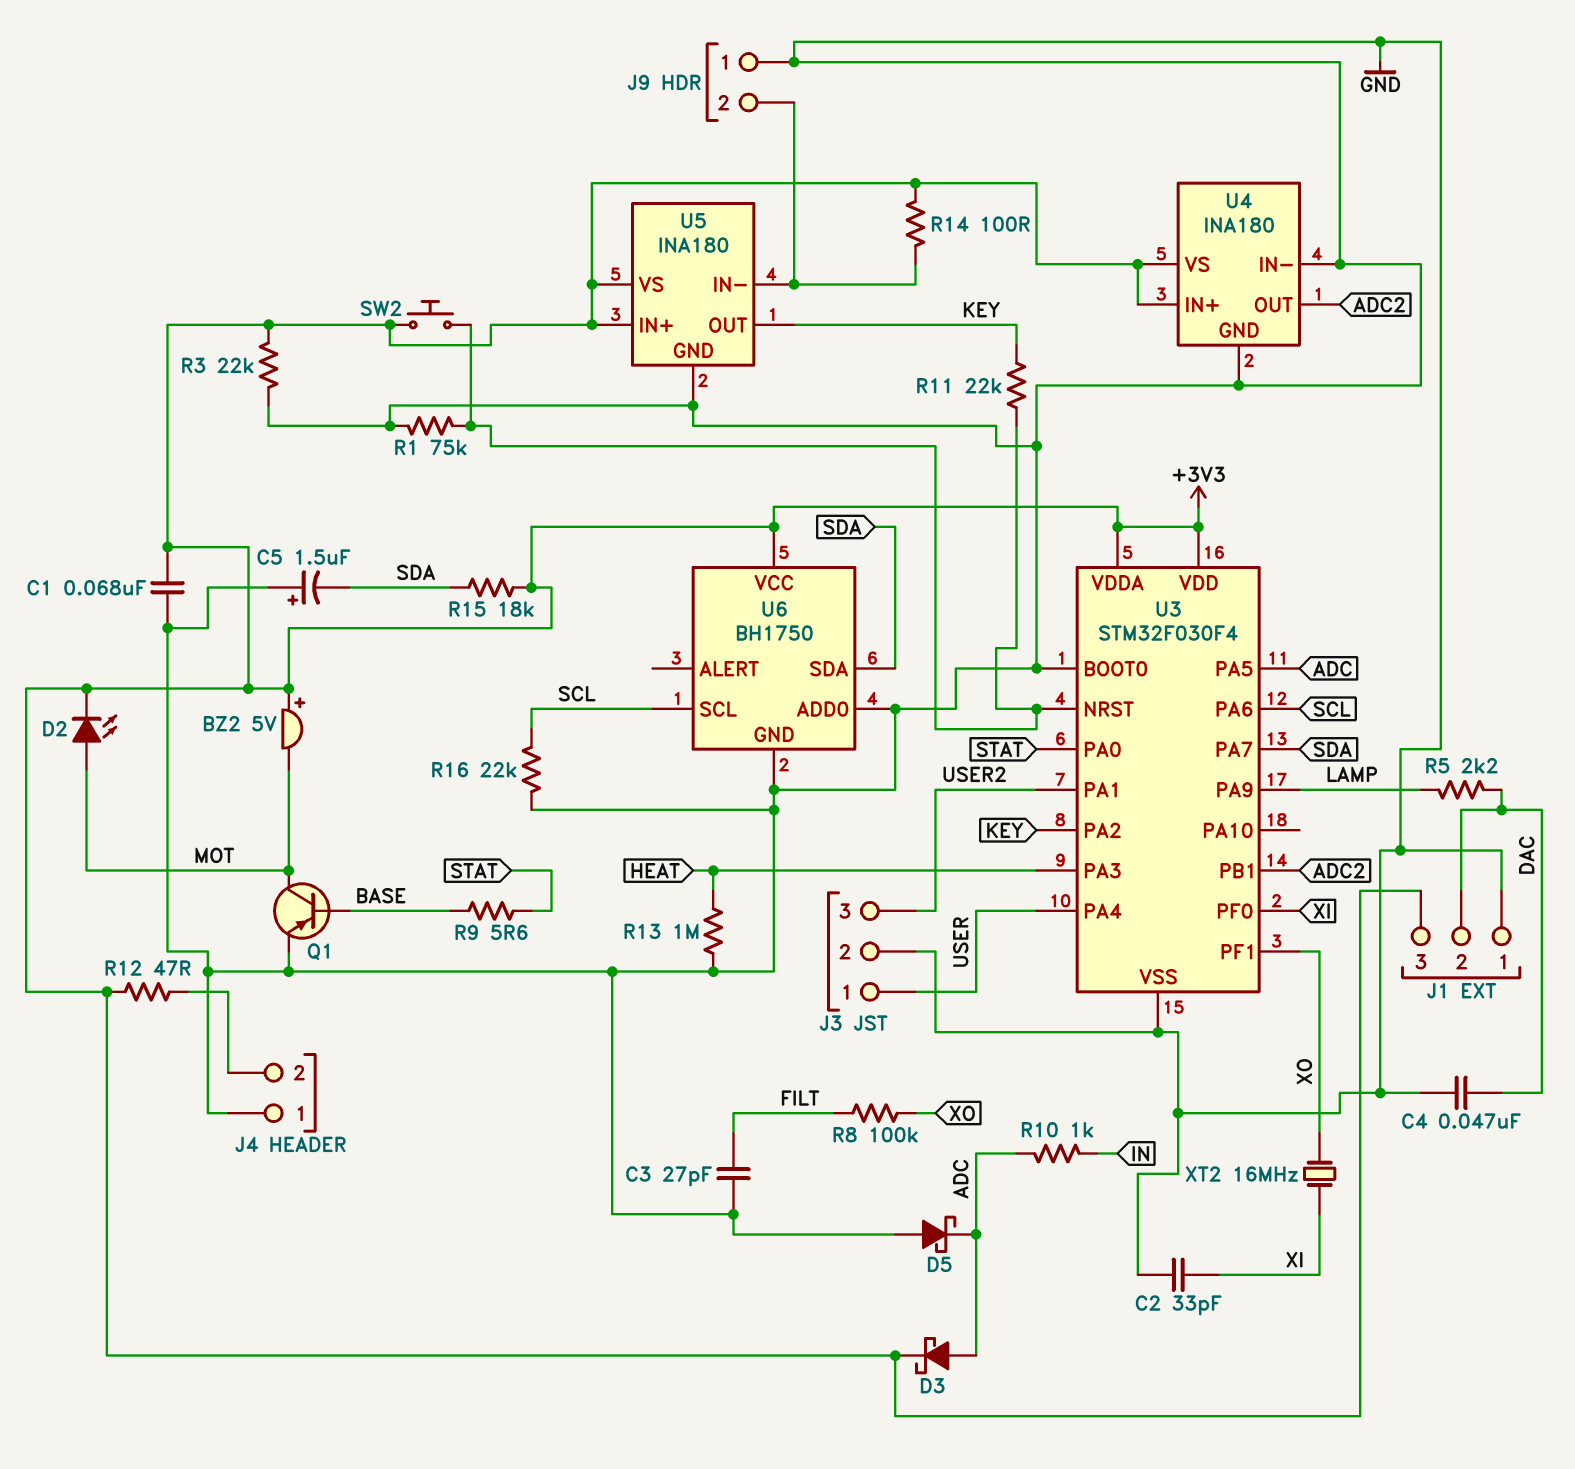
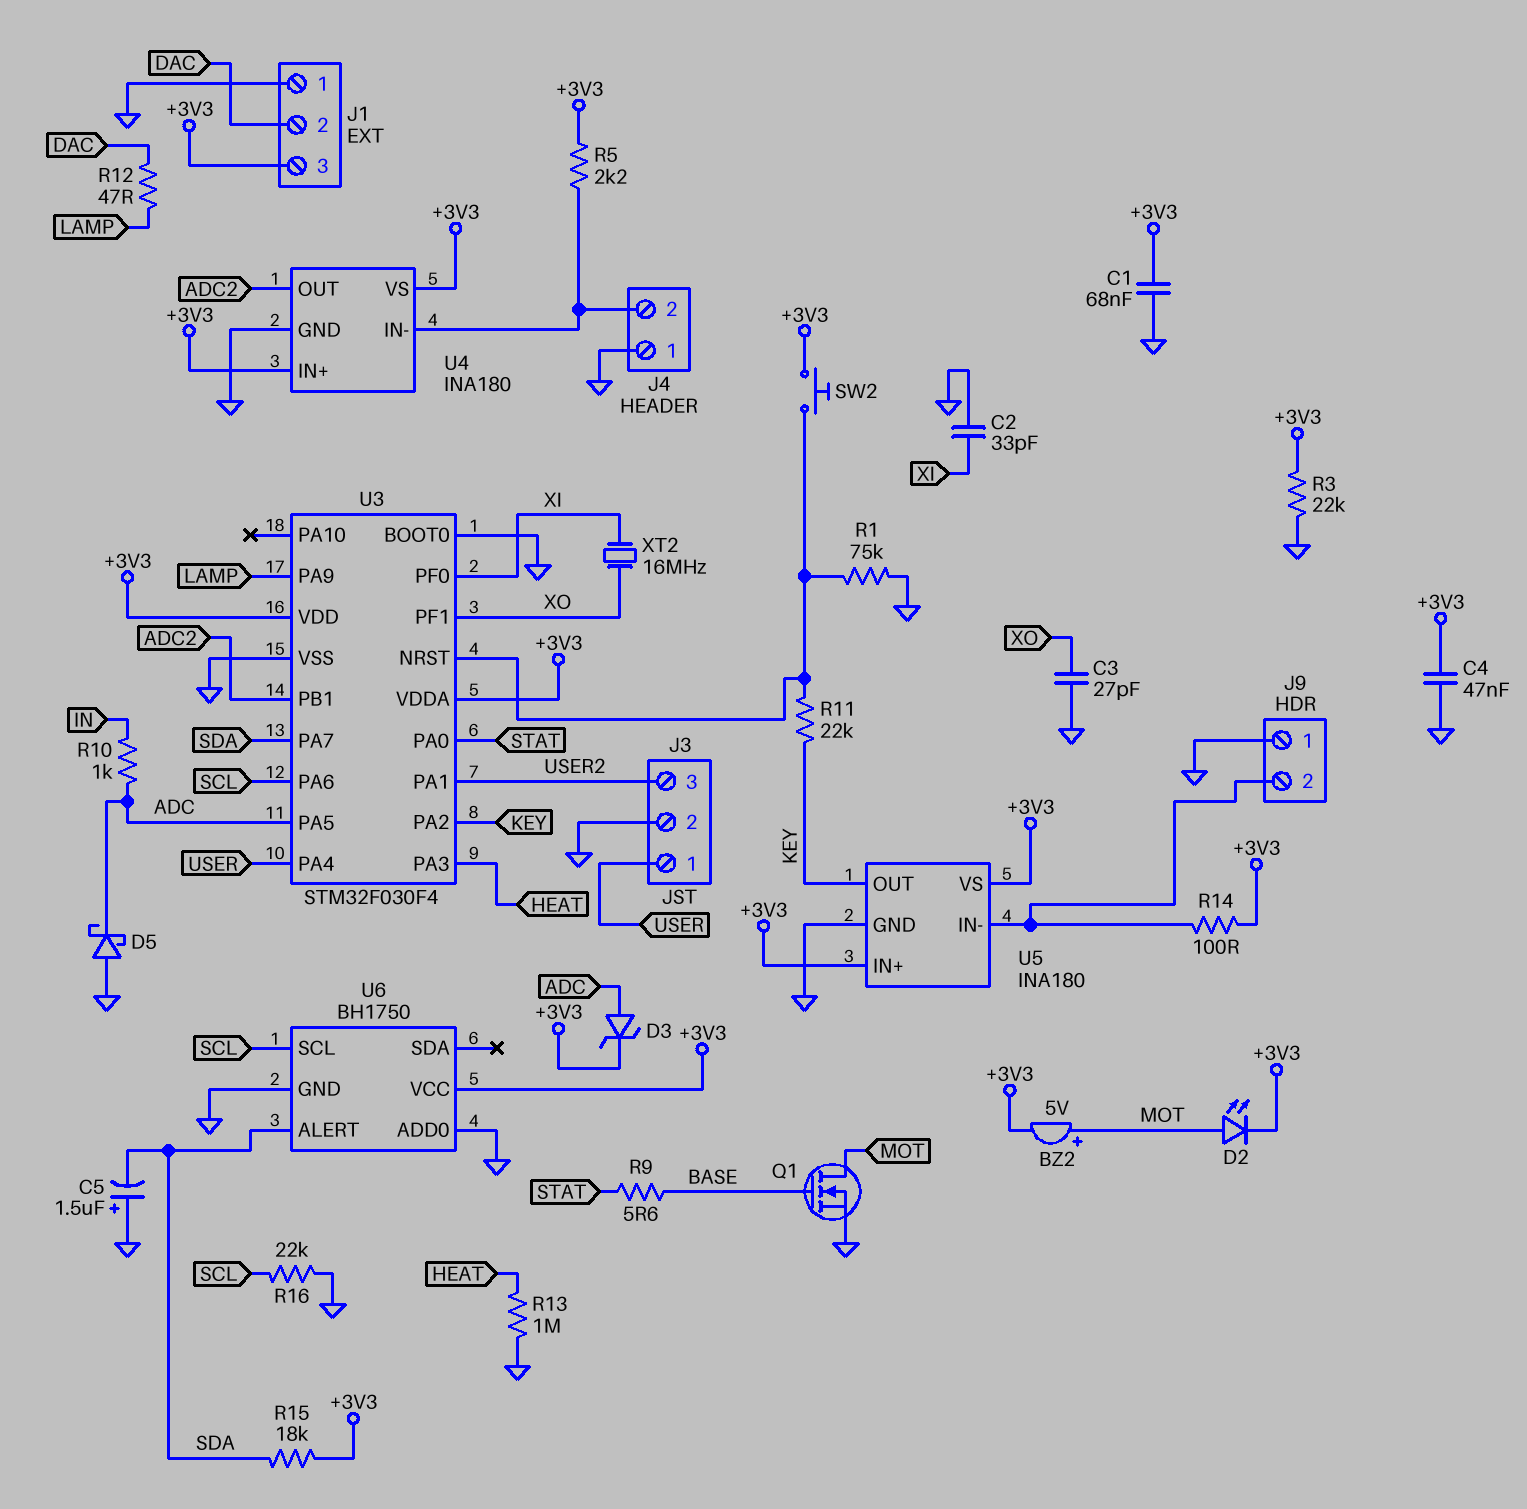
BZ2: buzzer 5V (plus +3V3, minus MOT) -> buzzer 5V (plus MOT, minus +3V3)
C3: 27pF (FILT, GND) -> 27pF (GND, XO)
C4: 47nF (DAC, GND) -> 47nF (+3V3, GND)
D3: schottky (A ADC, K +3V3) -> zener (A ADC, K +3V3)
Q1: PNP (B BASE, C MOT, E GND) -> NMOS (G BASE, D MOT, S GND)
R5: 2.2k (DAC, LAMP) -> 2.2k (+3V3, J4/2)
R8: 100k (FILT, XO) -> none
R12: 47 (+3V3, J4/2) -> 47 (DAC, LAMP)
U4 pin IN-: GND -> J4/2
U6 pin ALERT: none -> SDA
U6 pin SDA: SDA -> none

